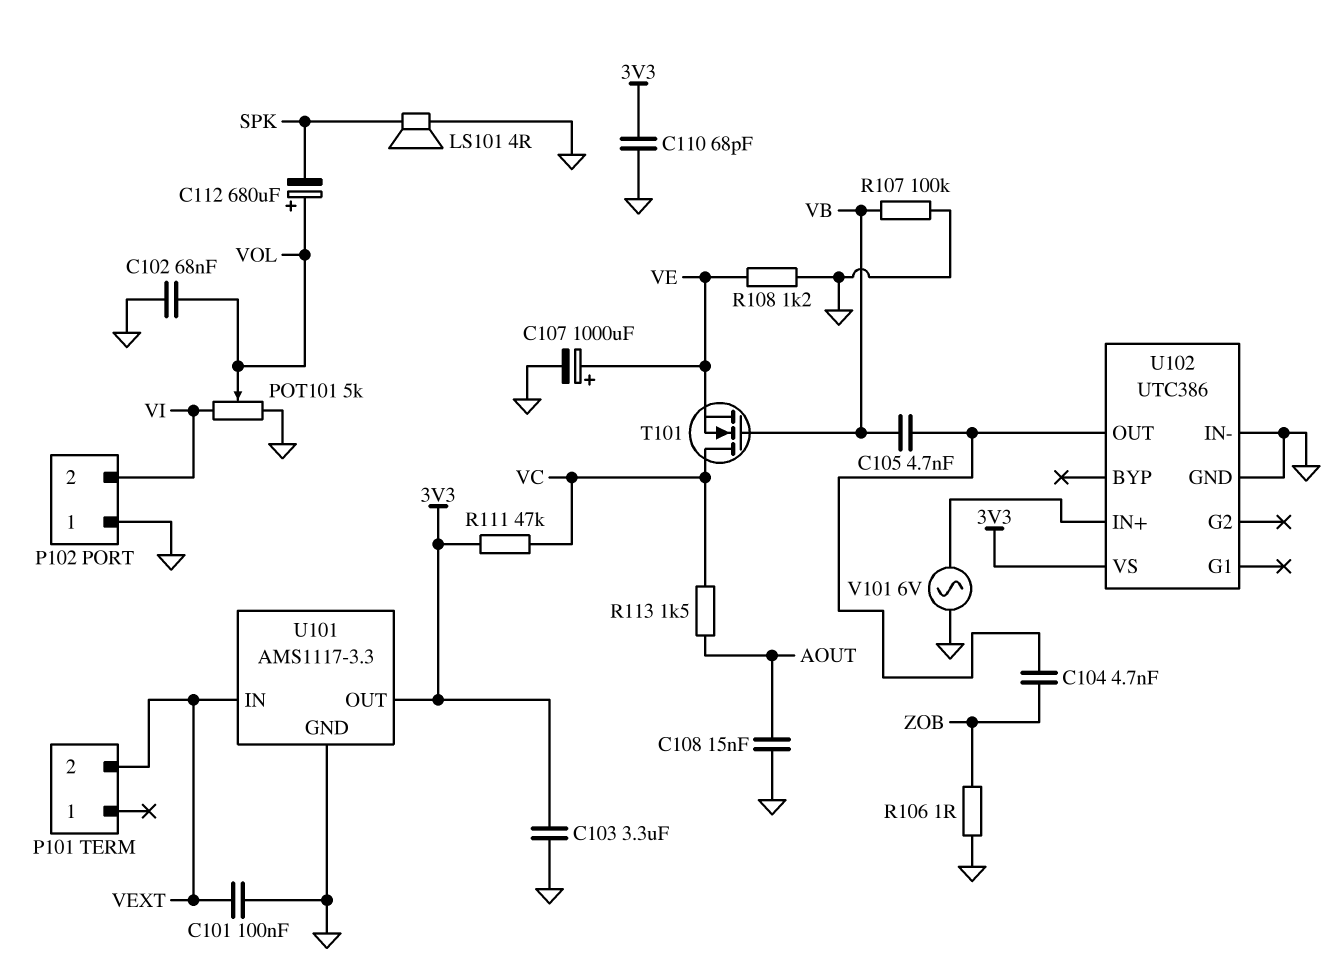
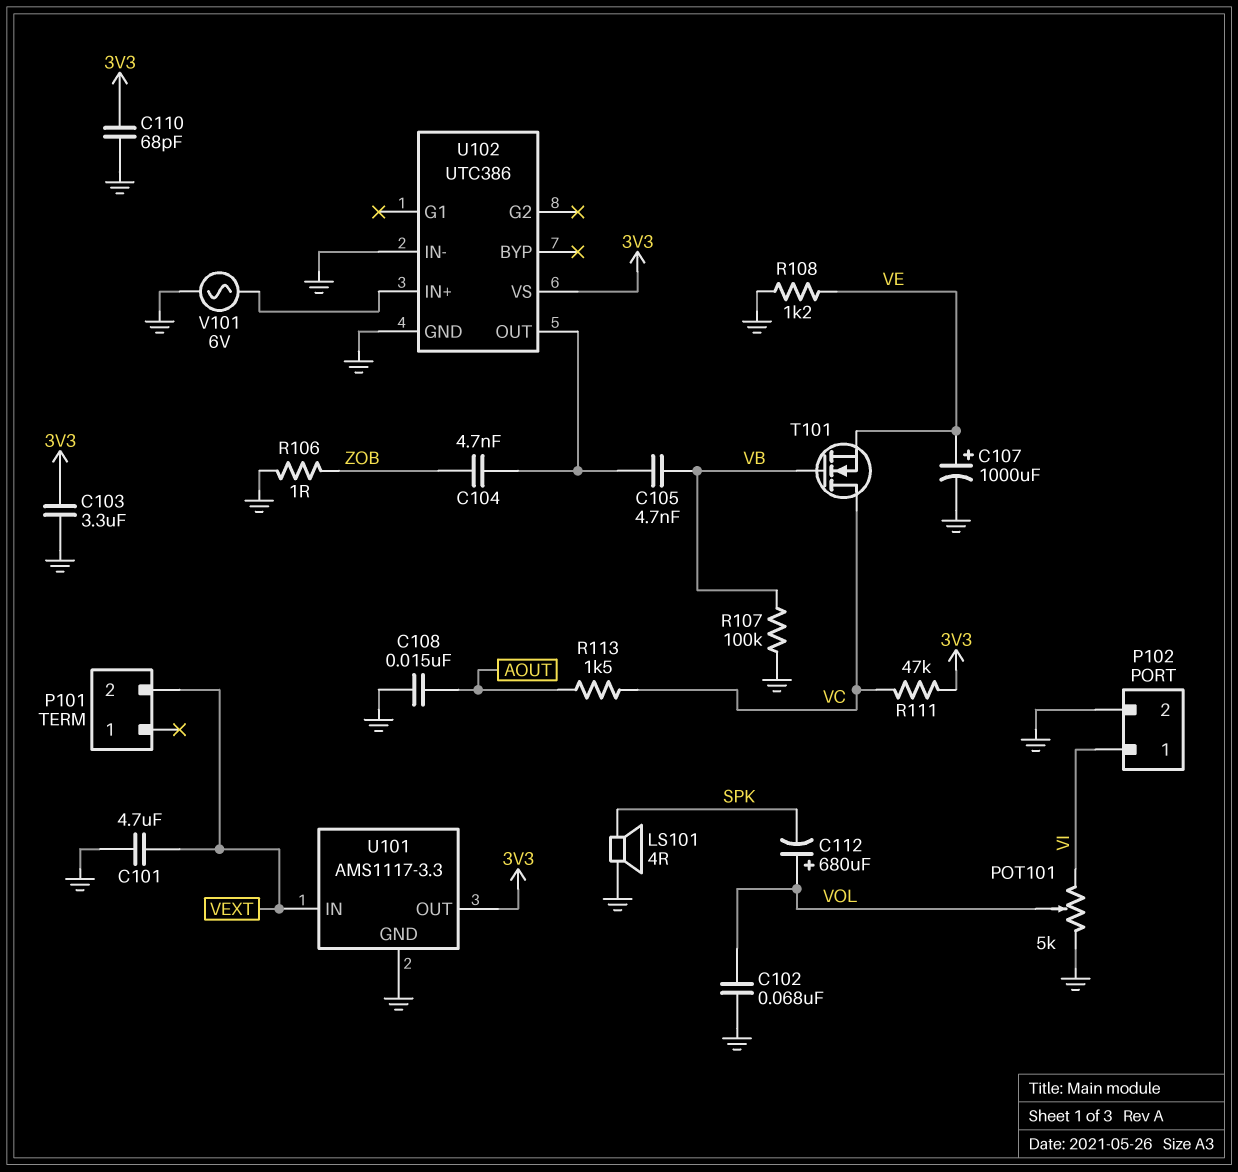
C101: 100nF (GND, VEXT) -> 4.7uF (GND, VEXT)
P102 pin 1: GND -> VI
P102 pin 2: VI -> GND

